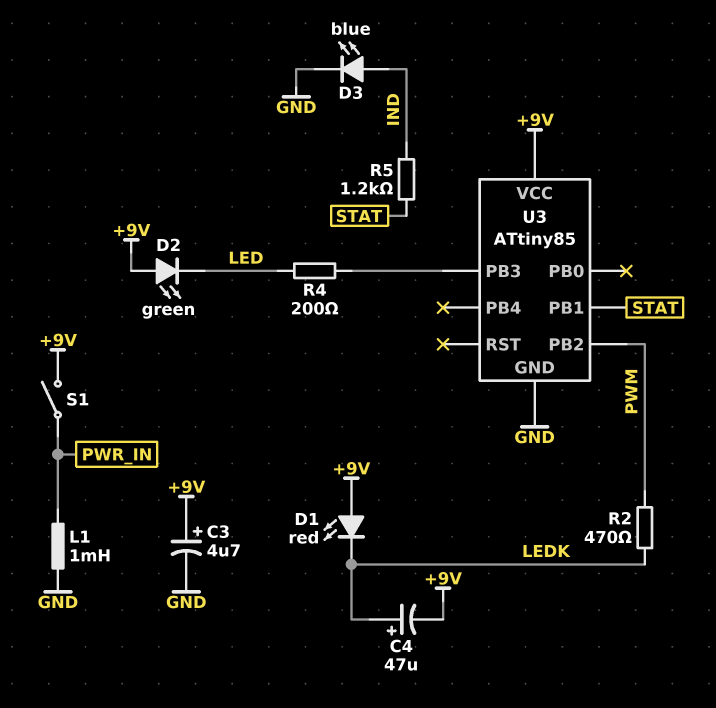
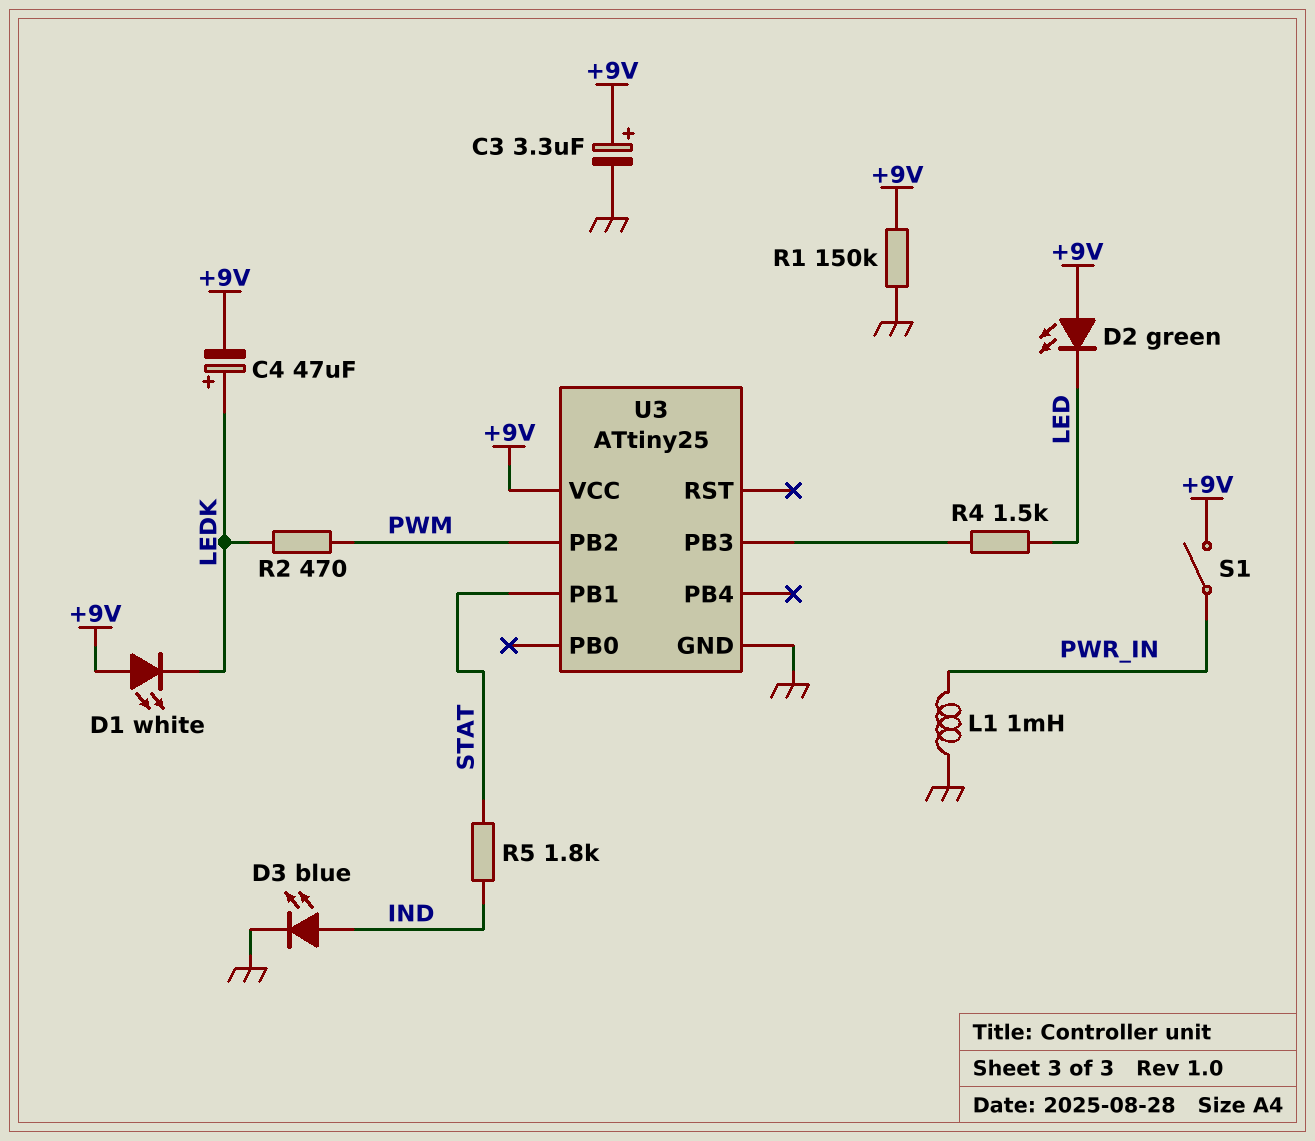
C3: 4.7uF (plus +9V, minus GND) -> 3.3uF (plus +9V, minus GND)
D1: LED red (A +9V, K LEDK) -> LED white (A +9V, K LEDK)
R1: none -> 150k (+9V, GND)
R4: 200 (LED, U3/PB3) -> 1.5k (LED, U3/PB3)
R5: 1.2k (IND, STAT) -> 1.8k (IND, STAT)
U3: ATtiny85 -> ATtiny25

